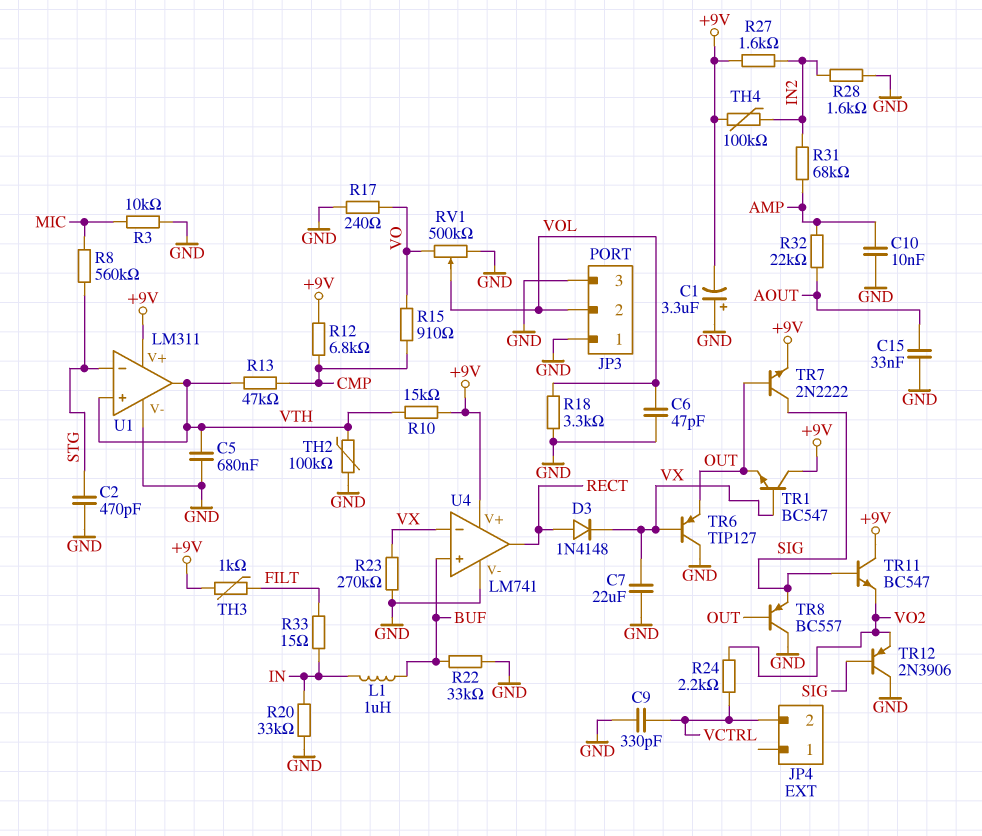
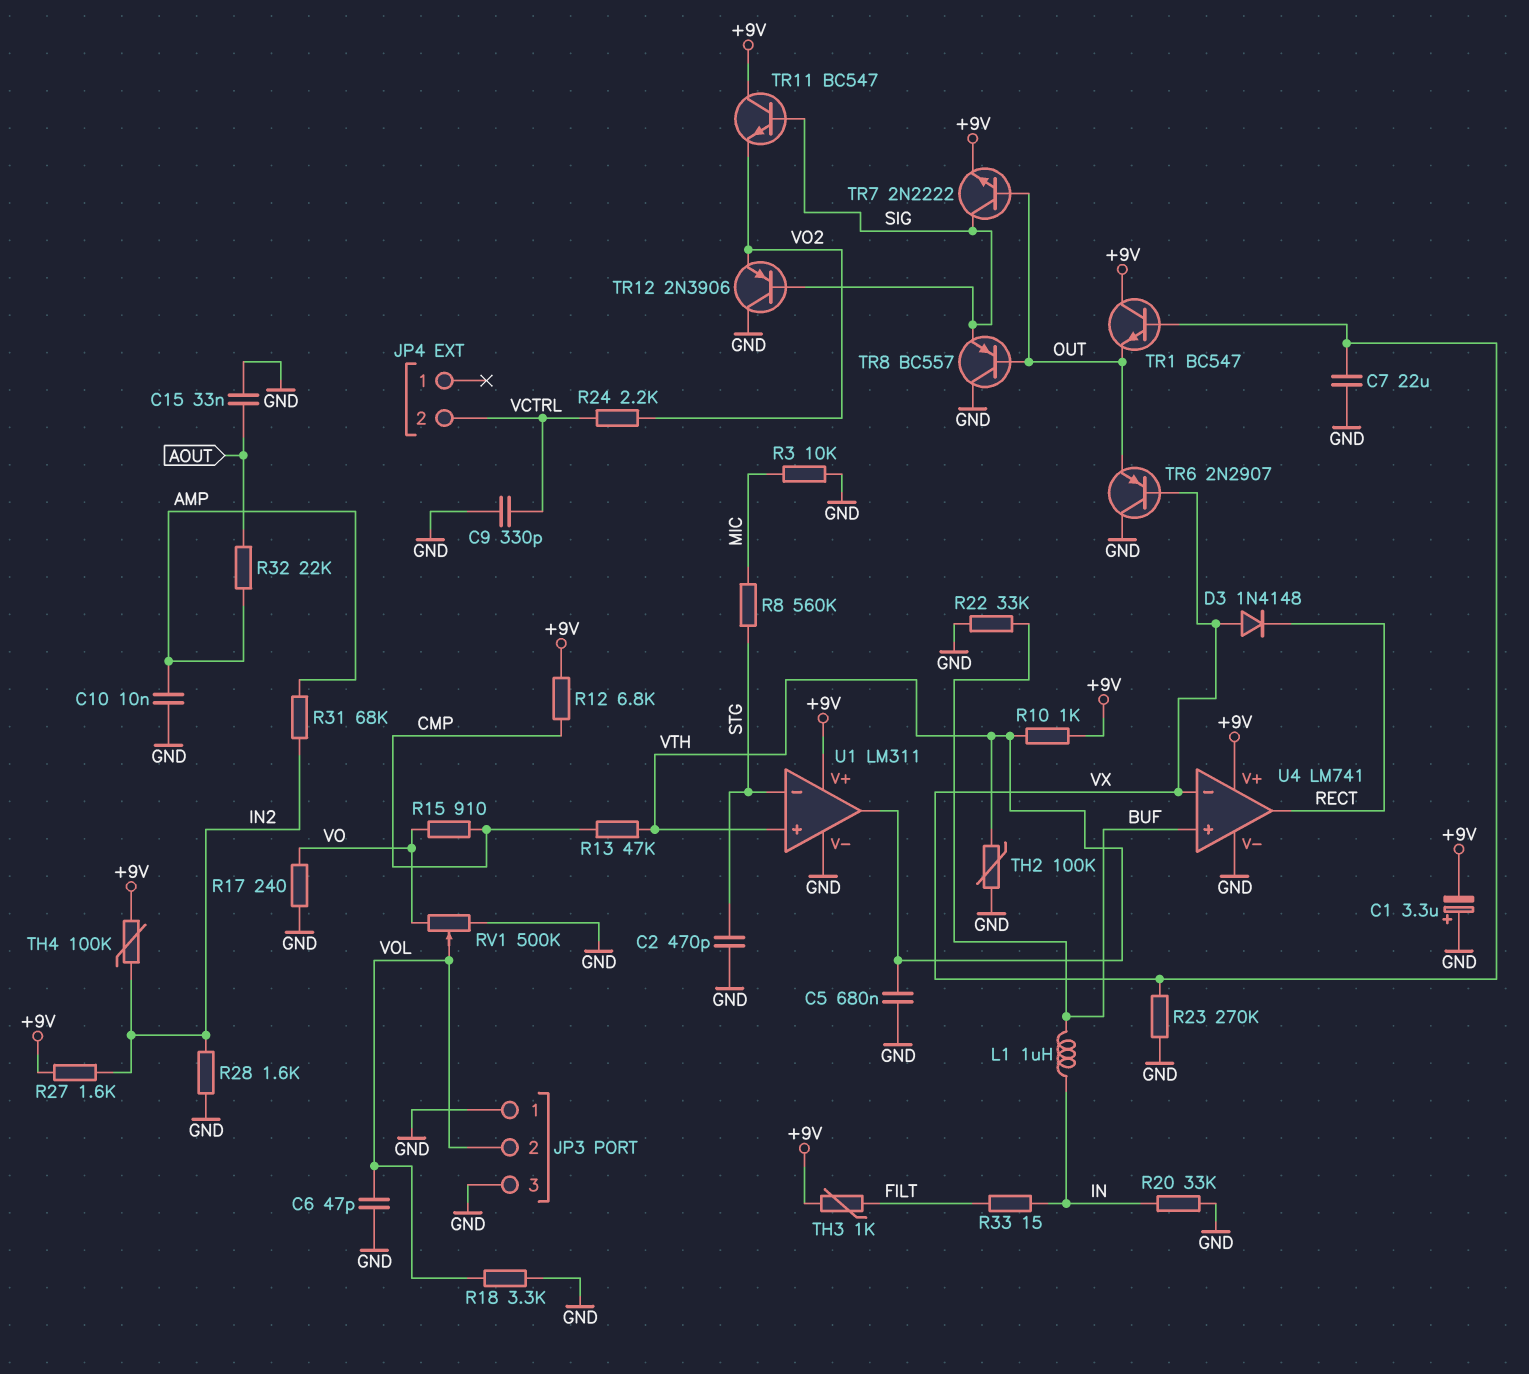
D3: diode 1N4148 (A RECT, K VX) -> diode 1N4148 (A VX, K RECT)
R10: 15k (+9V, VTH) -> 1k (+9V, VTH)
TR6: PNP TIP127 (B VX, C GND, E OUT) -> PNP 2N2907 (B VX, C GND, E OUT)

